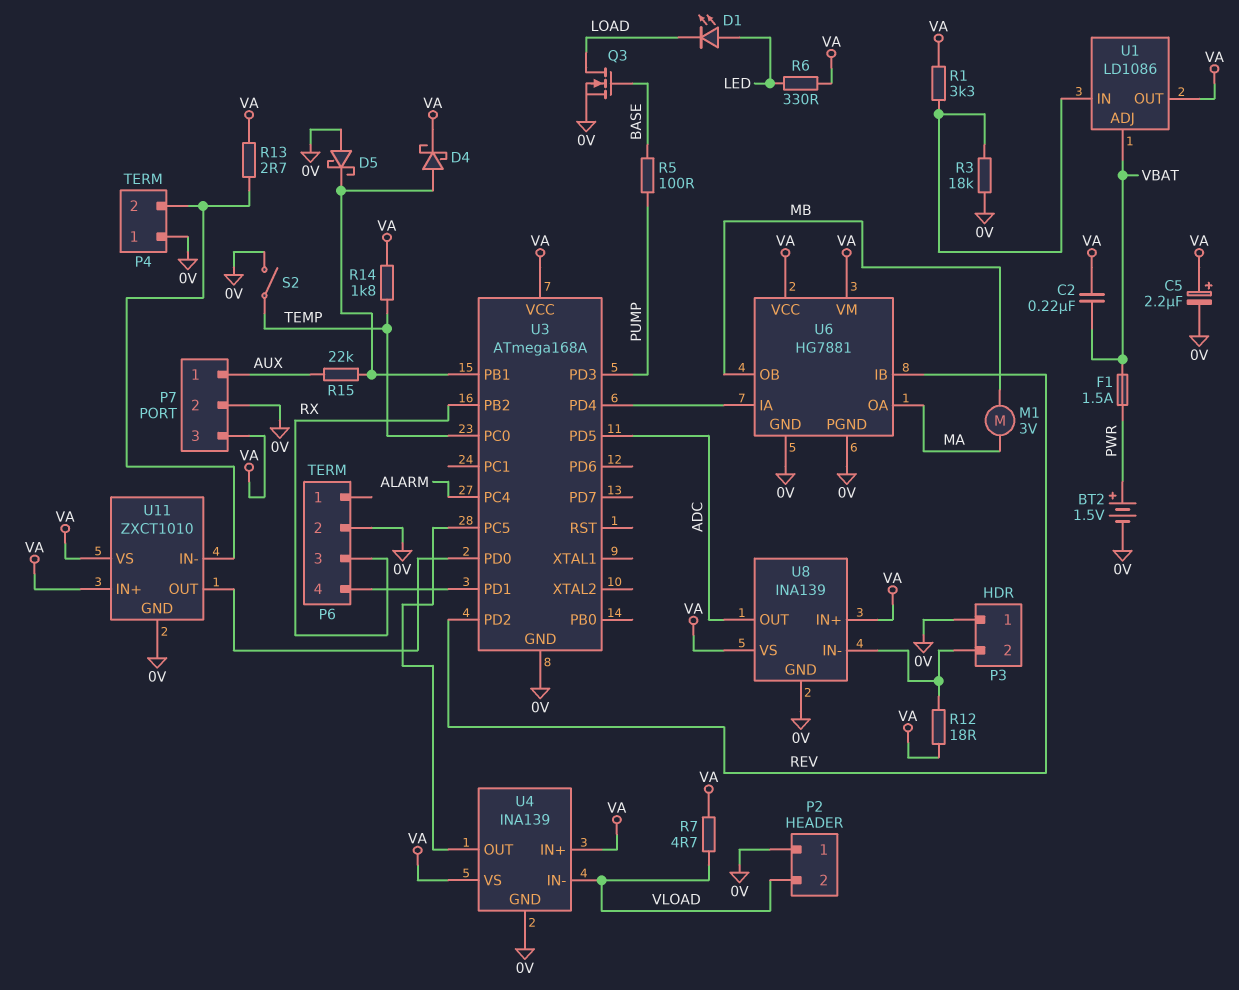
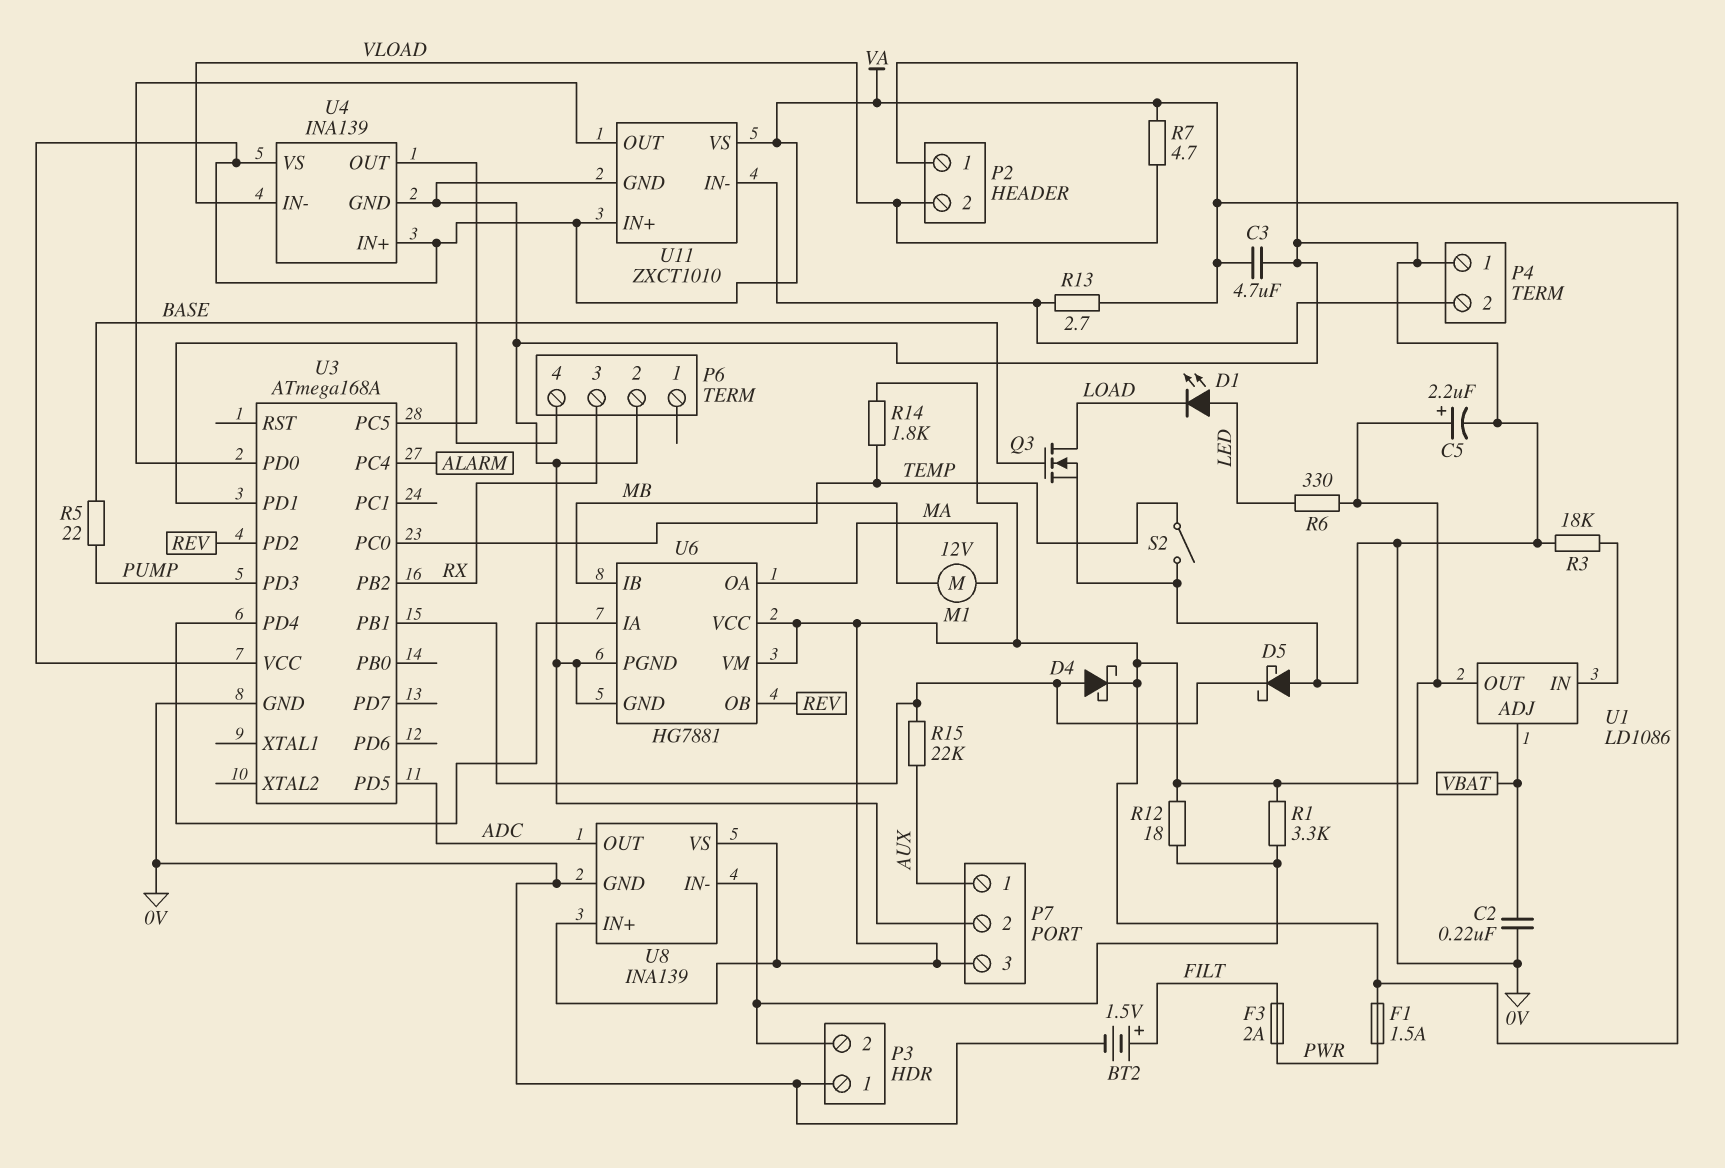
BT2: 1.5V (plus PWR, minus 0V) -> 1.5V (plus FILT, minus 0V)
C2: 220nF (VA, VBAT) -> 220nF (0V, VBAT)
C3: none -> 4.7uF (0V, VA)
F1: 1.5A (PWR, VBAT) -> 1.5A (PWR, VA)
F3: none -> 2A (FILT, PWR)
M1: motor 3V (MA, MB) -> motor 12V (MA, MB)
R1: 3.3k (U1/IN, VA) -> 3.3k (P3/2, VA)
R5: 100 (BASE, PUMP) -> 22 (BASE, PUMP)
U6 pin IB: REV -> MB
U6 pin OB: MB -> REV

